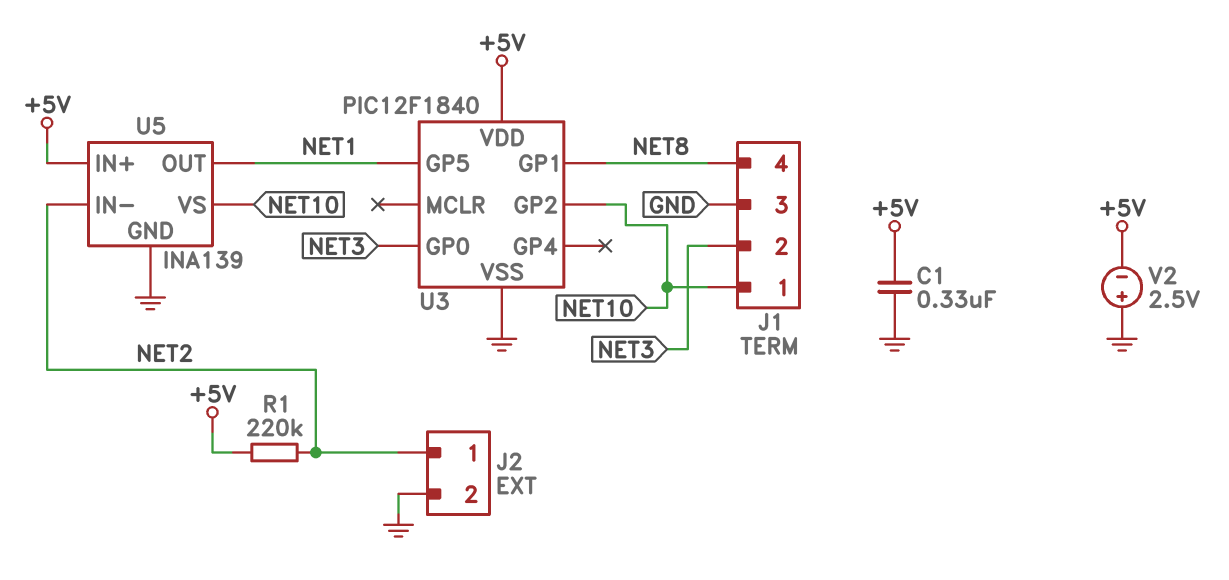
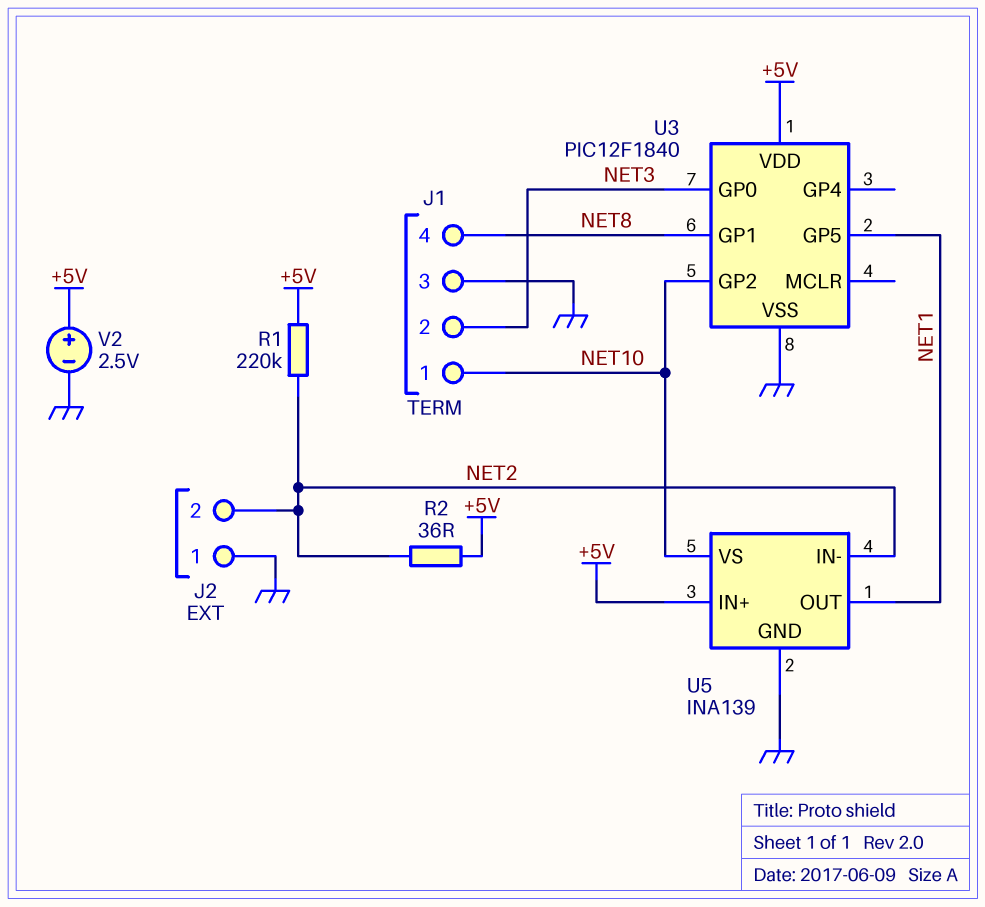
C1: 330nF (+5V, GND) -> none
J2 pin 1: NET2 -> GND
J2 pin 2: GND -> NET2
R2: none -> 36 (+5V, NET2)
V2: 2.5V (plus GND, minus +5V) -> 2.5V (plus +5V, minus GND)

